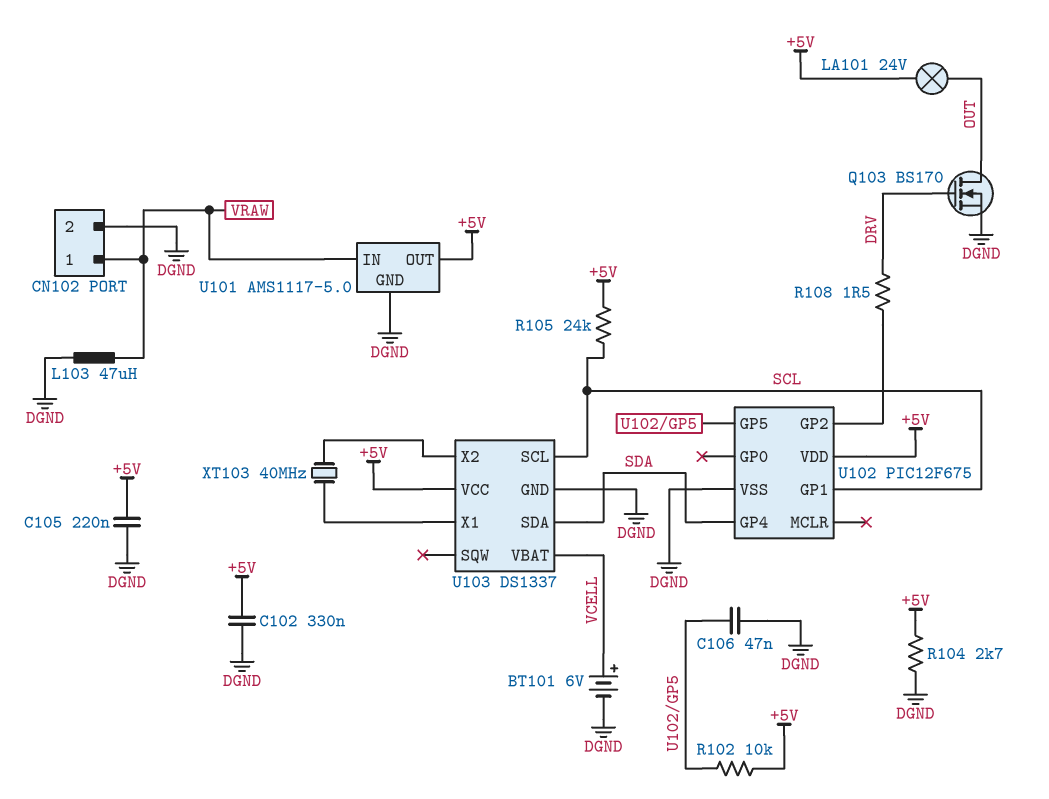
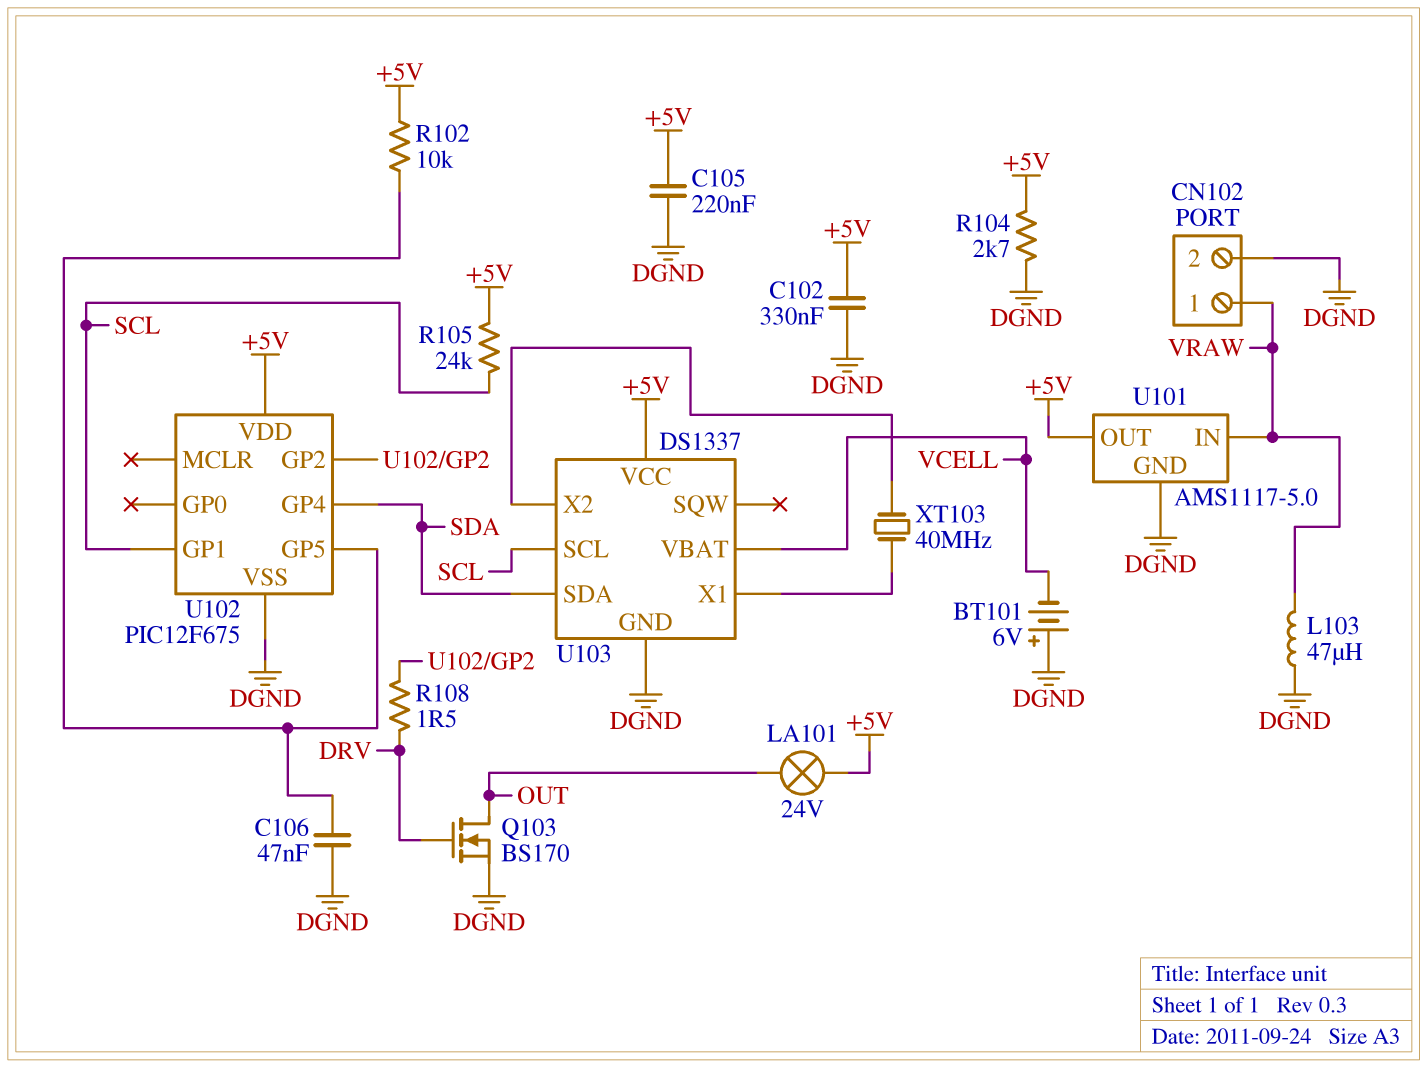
BT101: 6V (plus VCELL, minus DGND) -> 6V (plus DGND, minus VCELL)

